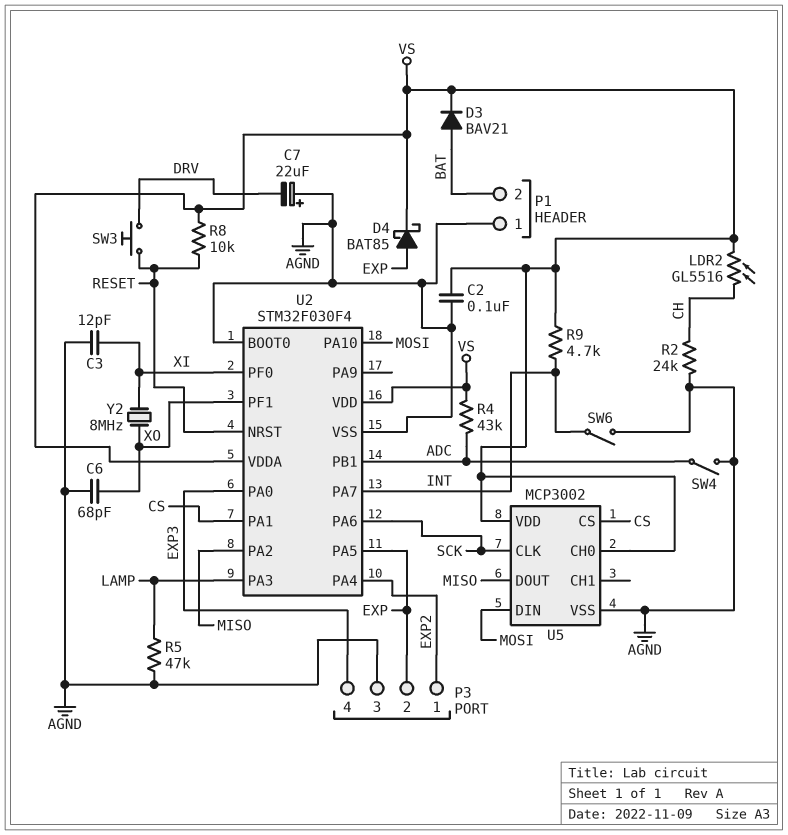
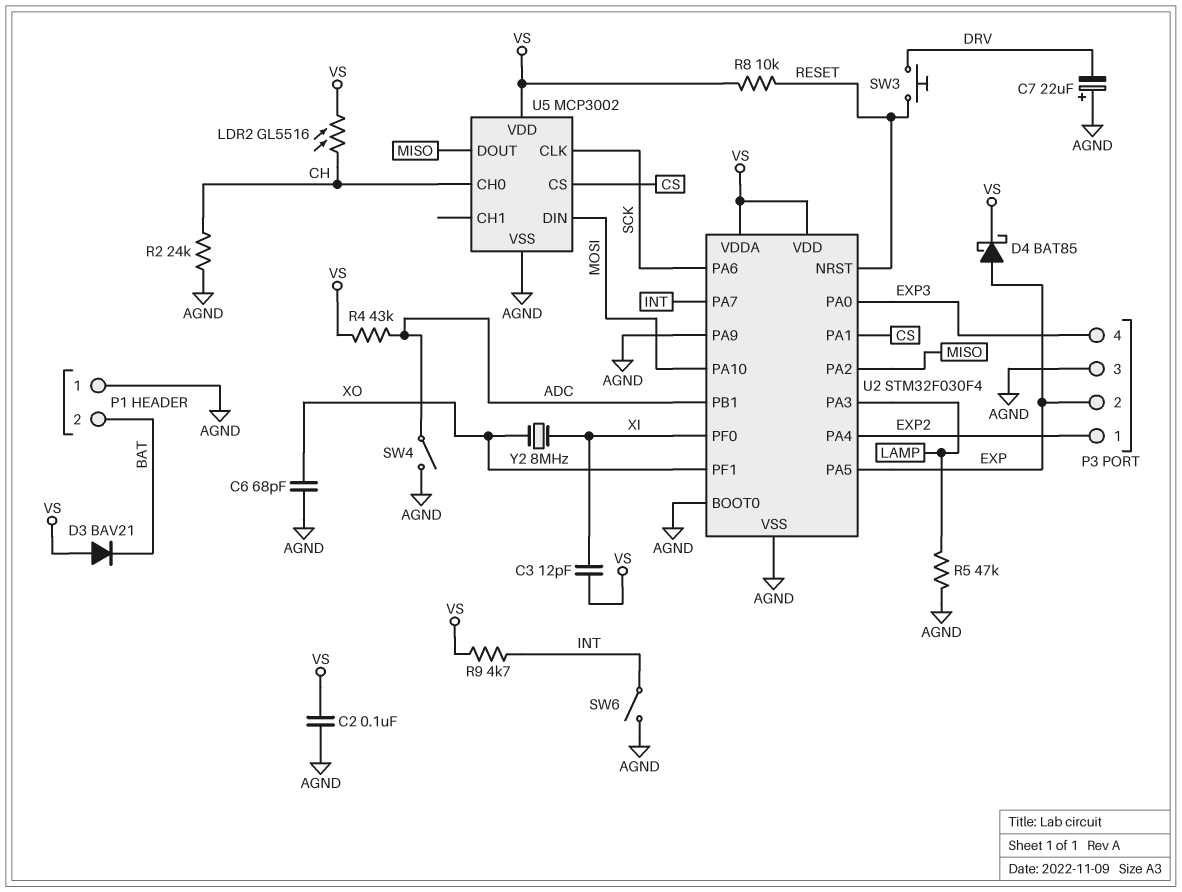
C3: 12pF (AGND, XI) -> 12pF (VS, XI)
D3: diode BAV21 (A BAT, K VS) -> diode BAV21 (A VS, K BAT)
U2 pin PA9: none -> AGND
U5 pin CH0: VS -> CH

